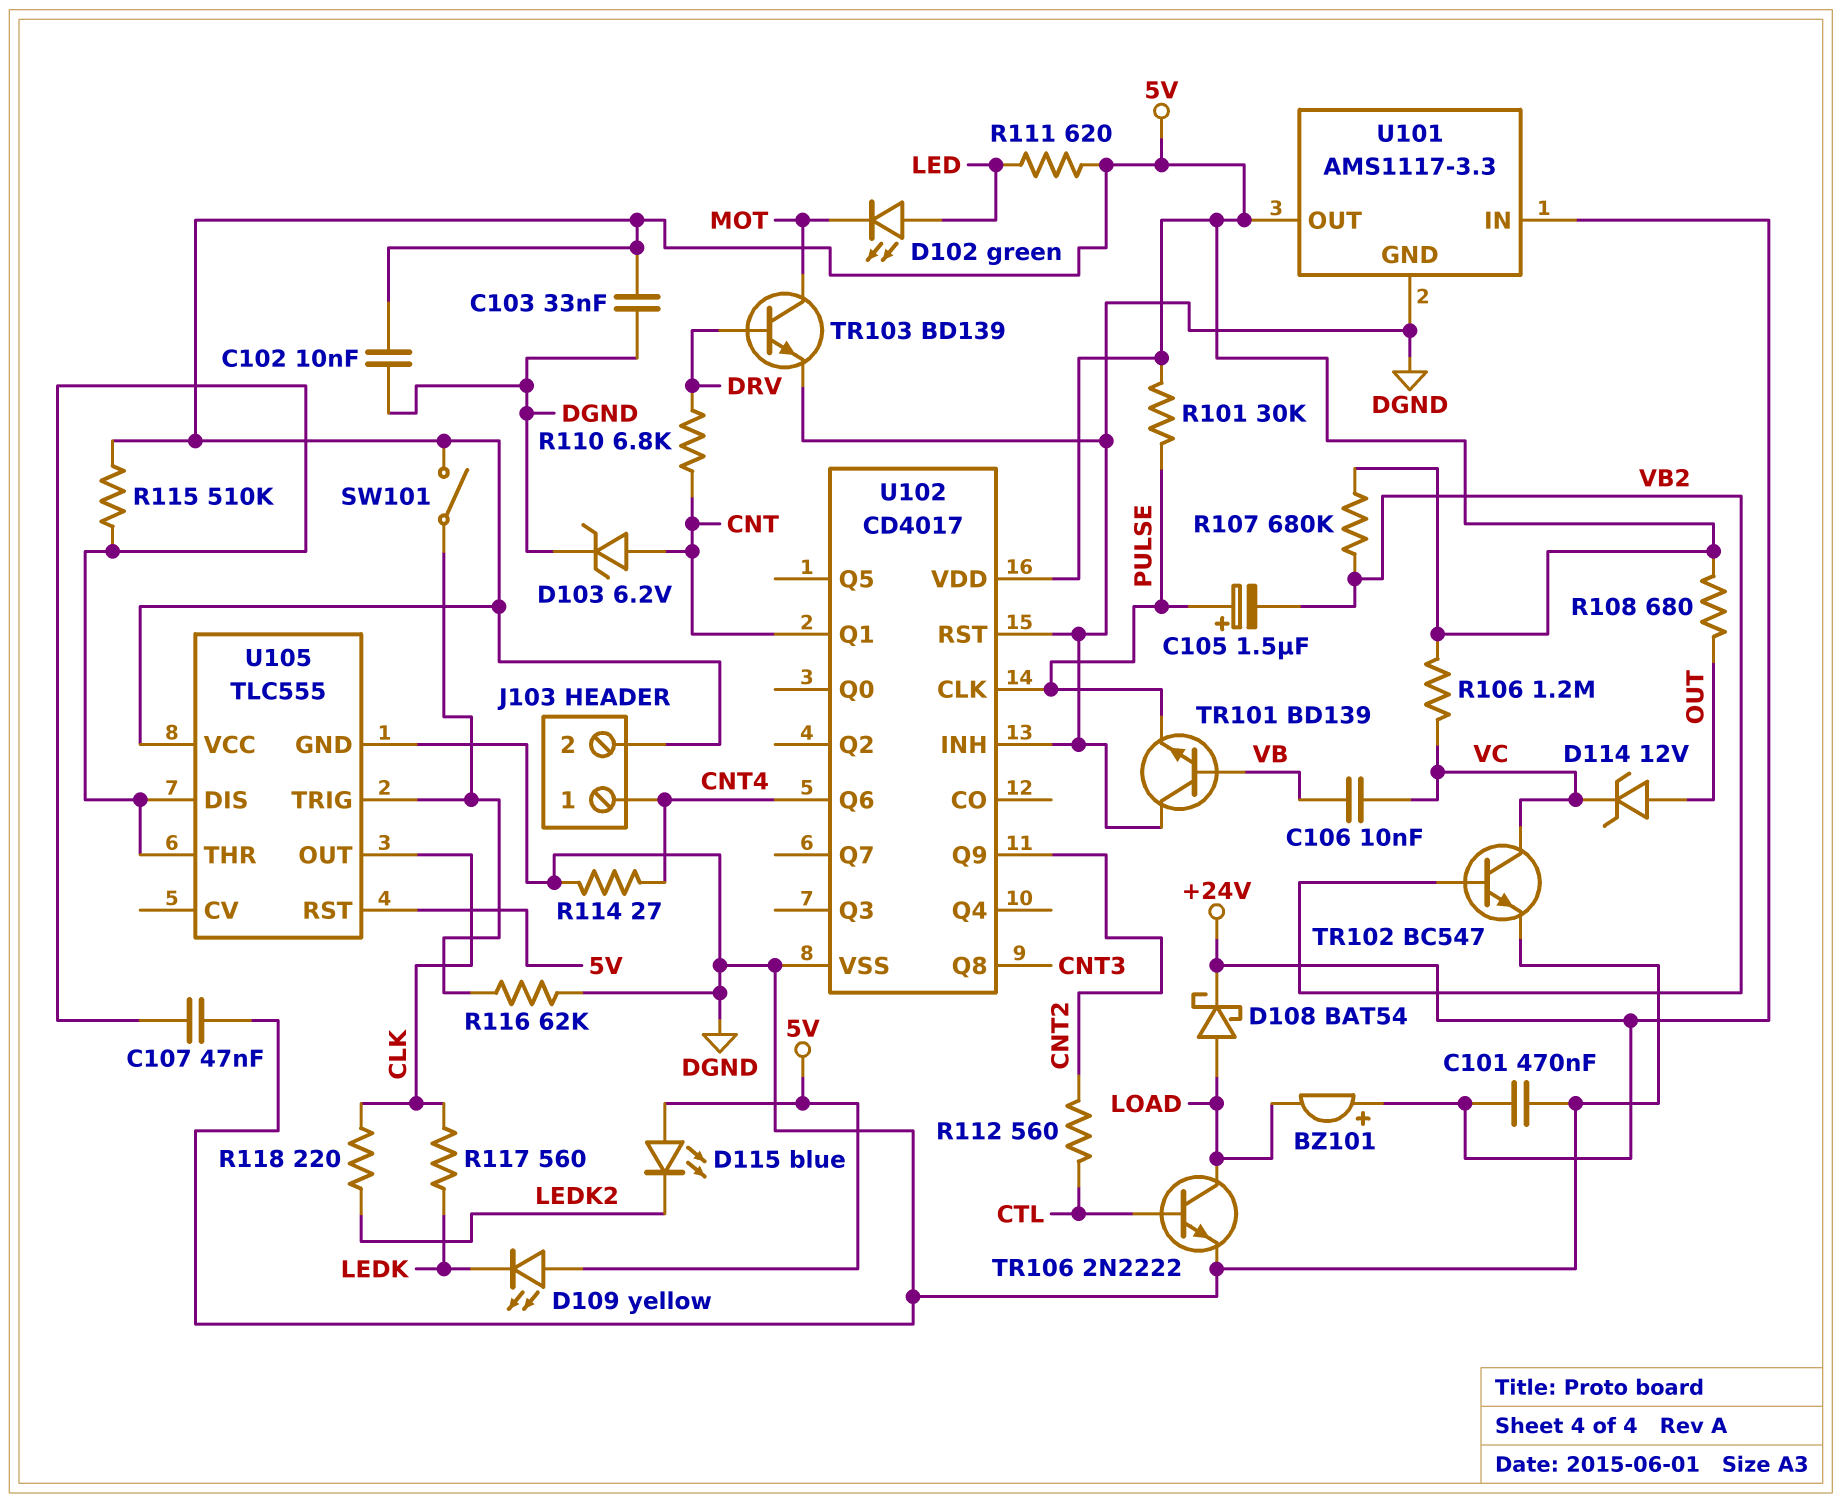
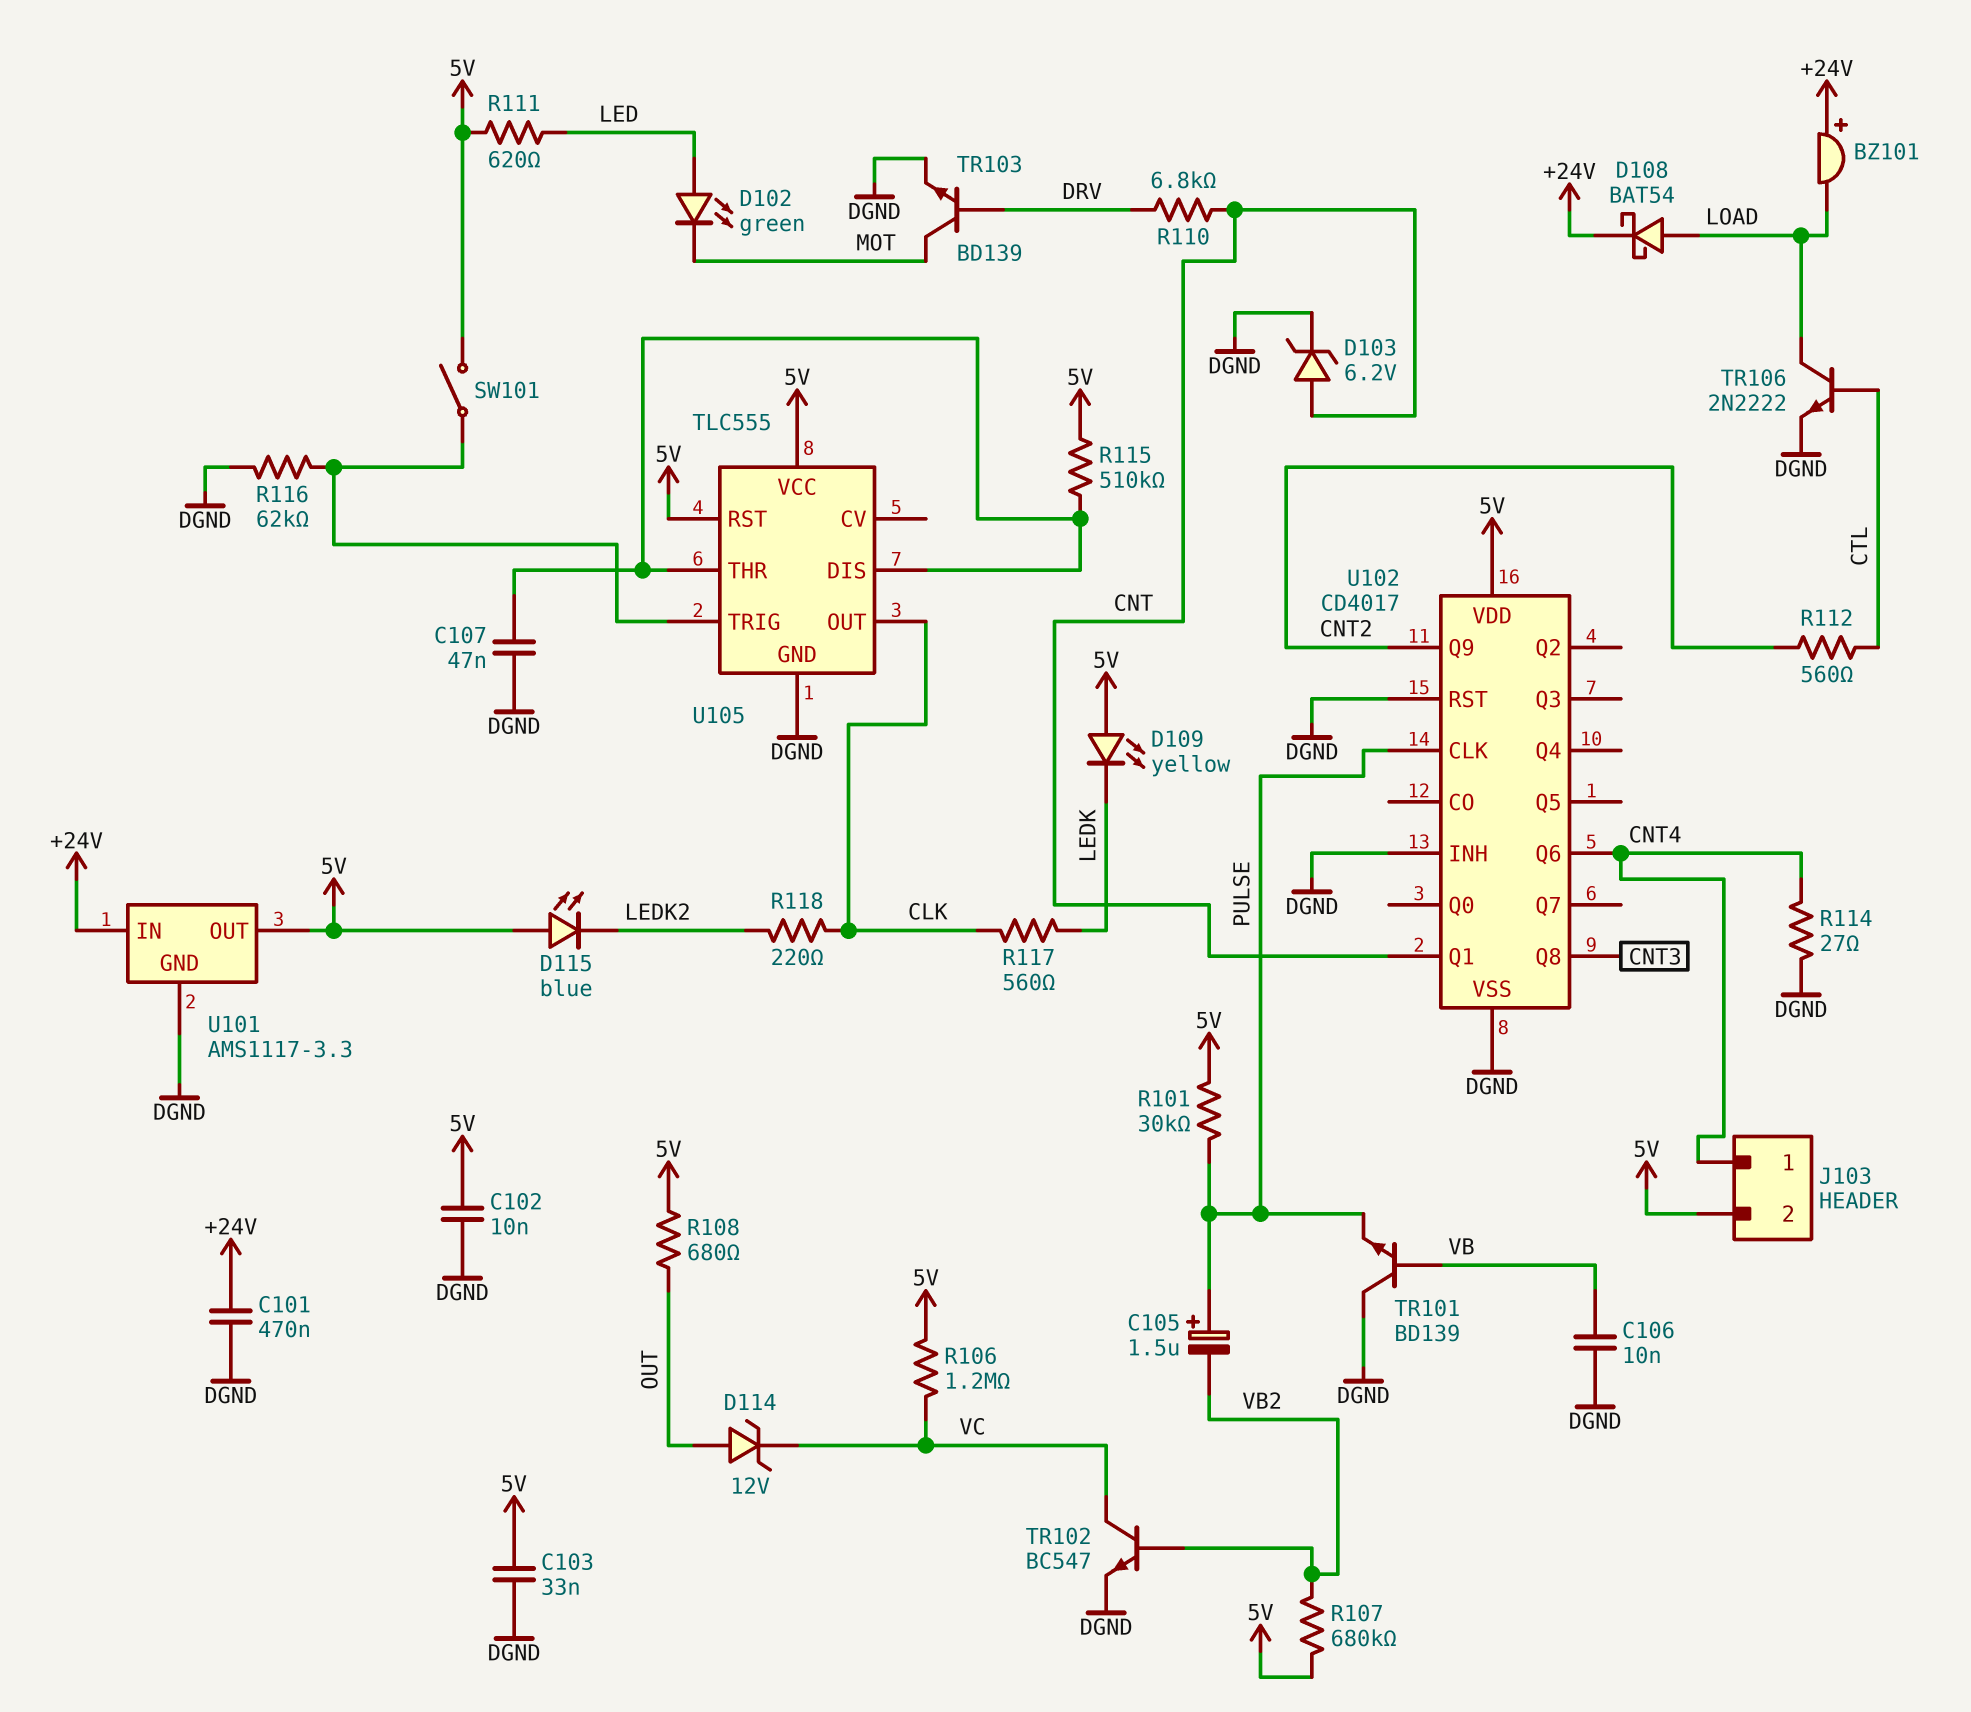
C106: 10nF (VB, VC) -> 10nF (DGND, VB)

